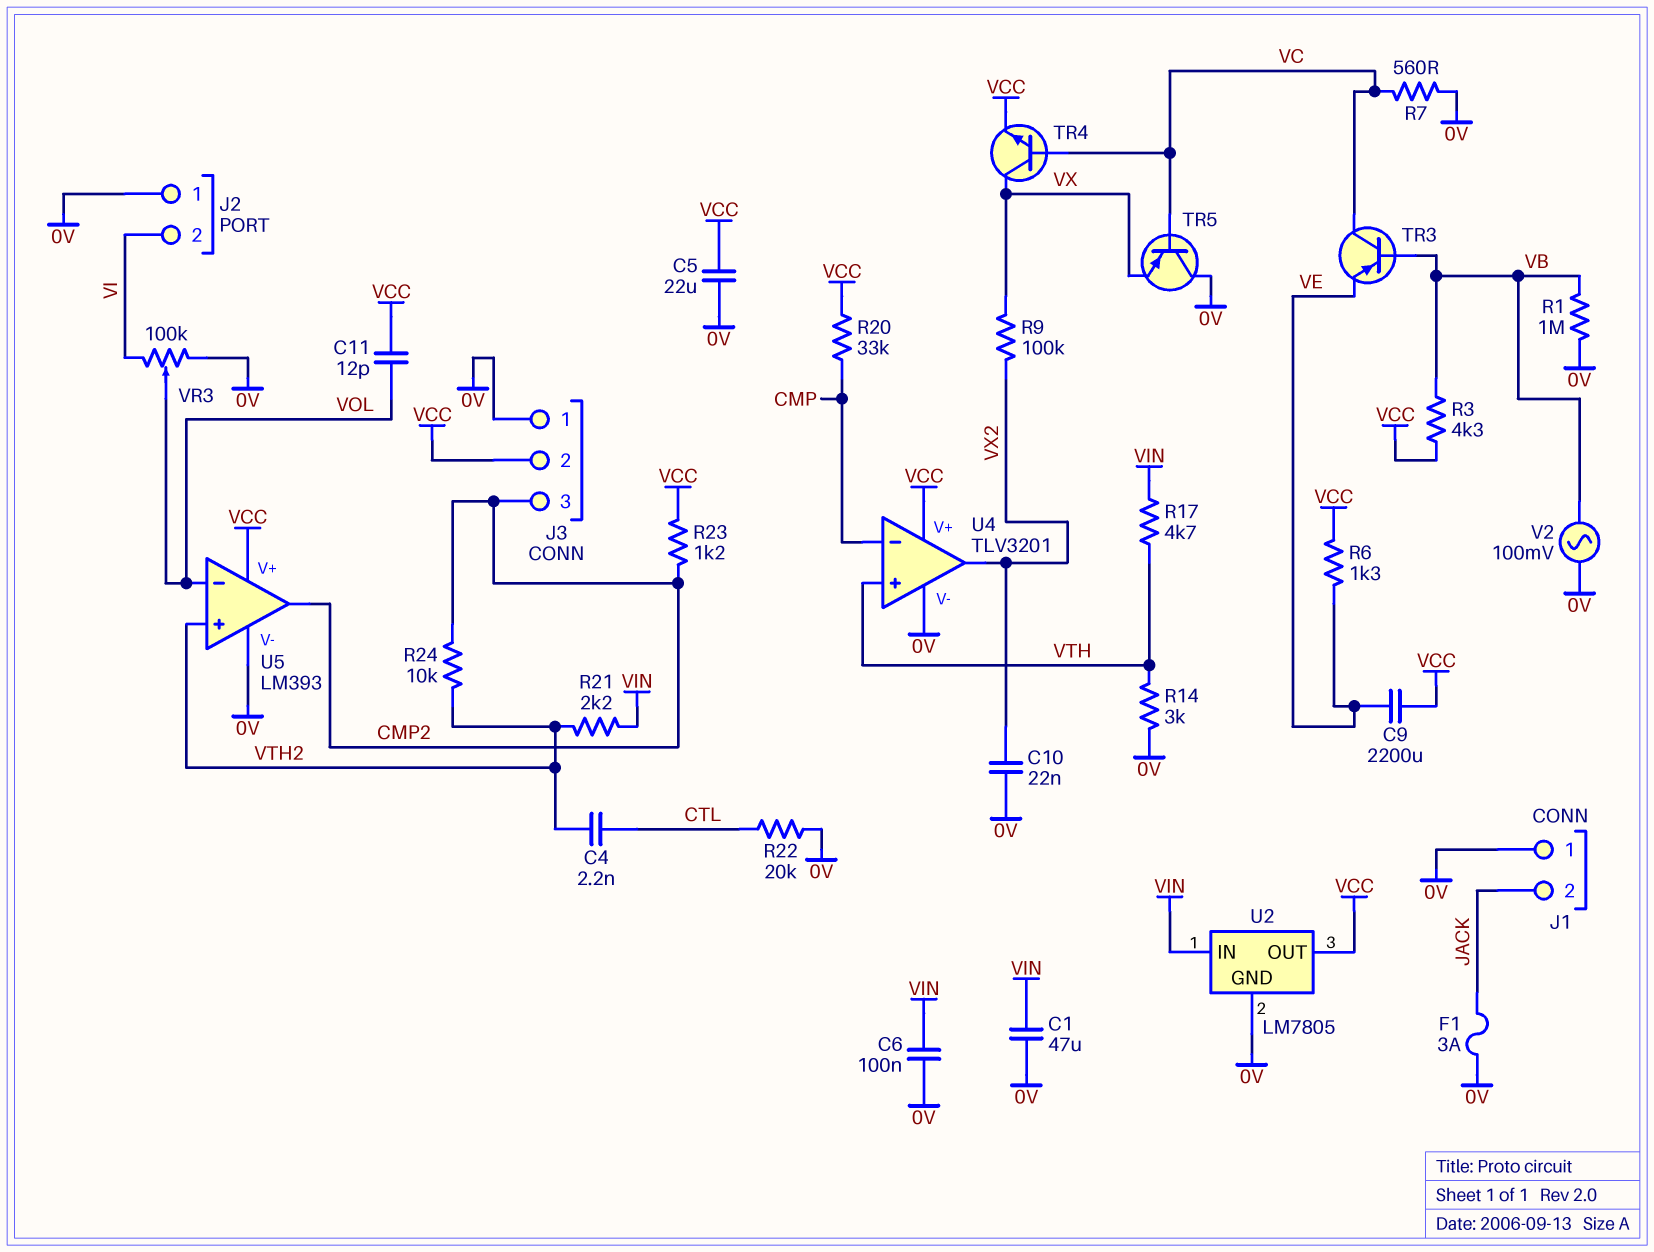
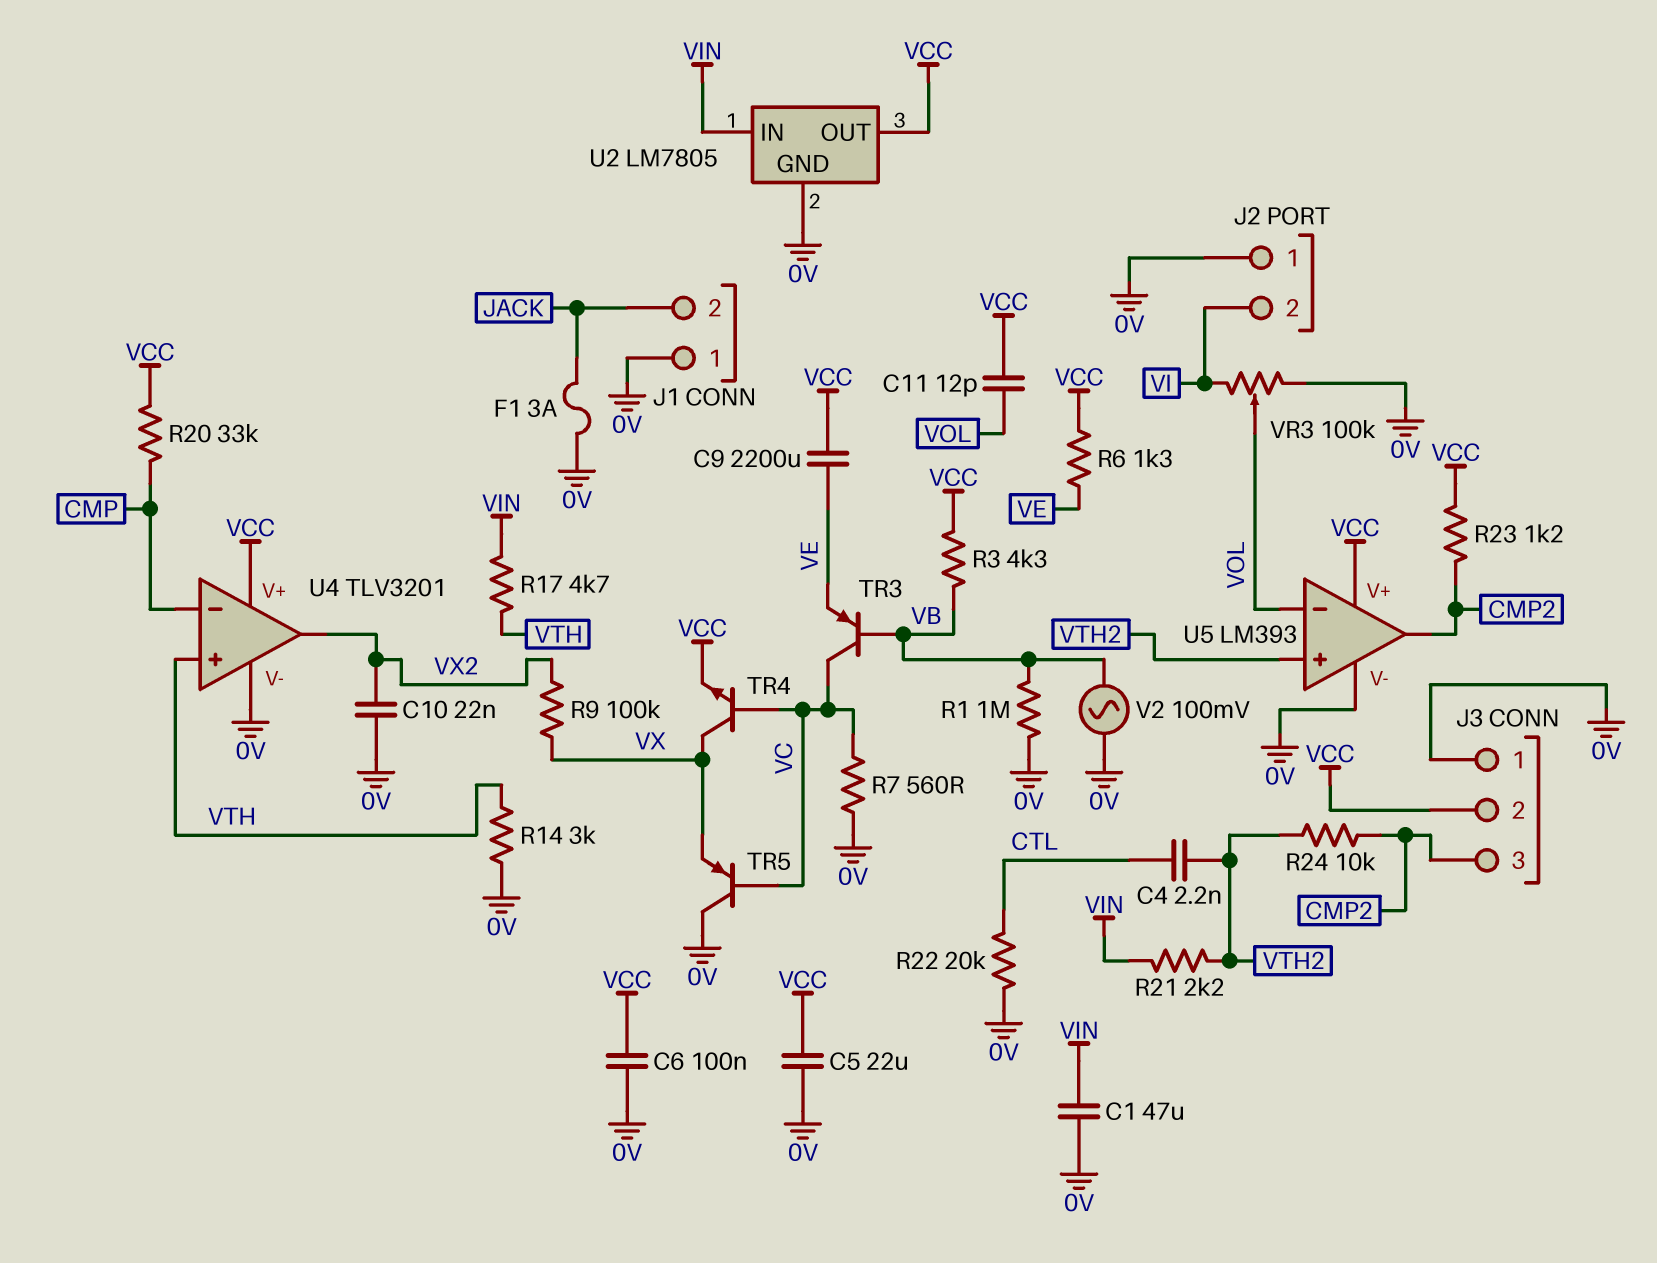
C6: 100nF (0V, VIN) -> 100nF (0V, VCC)

